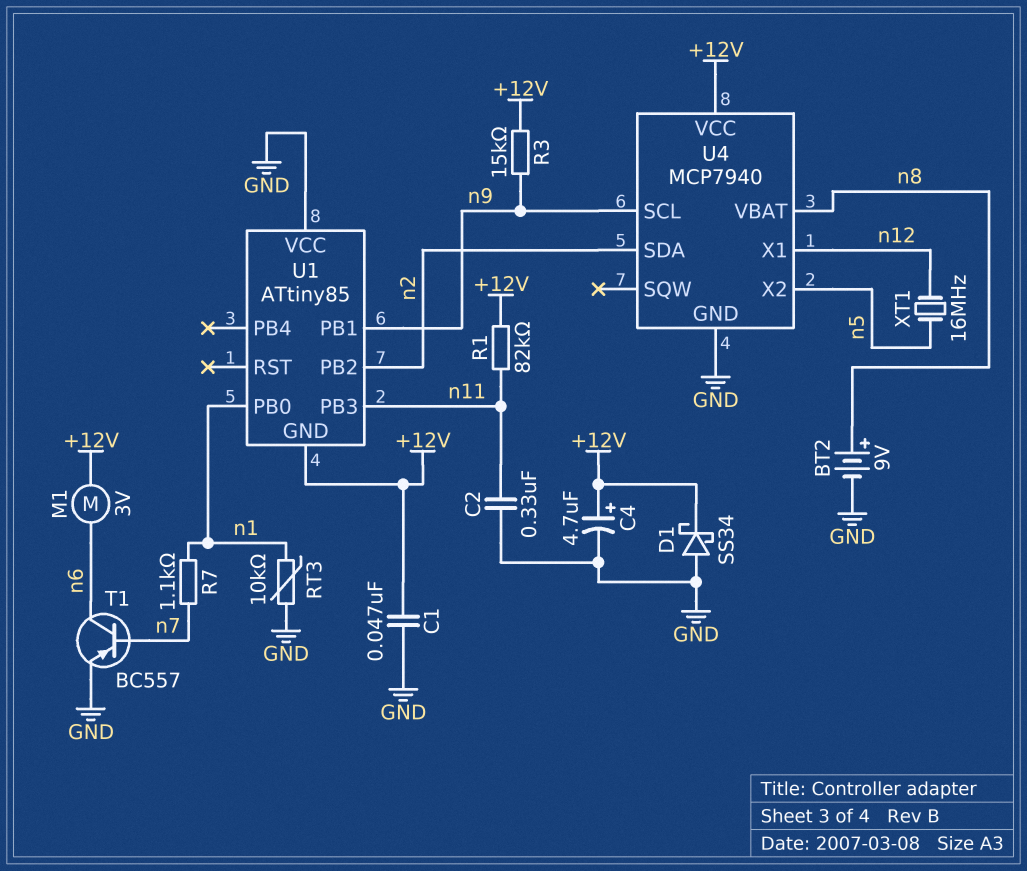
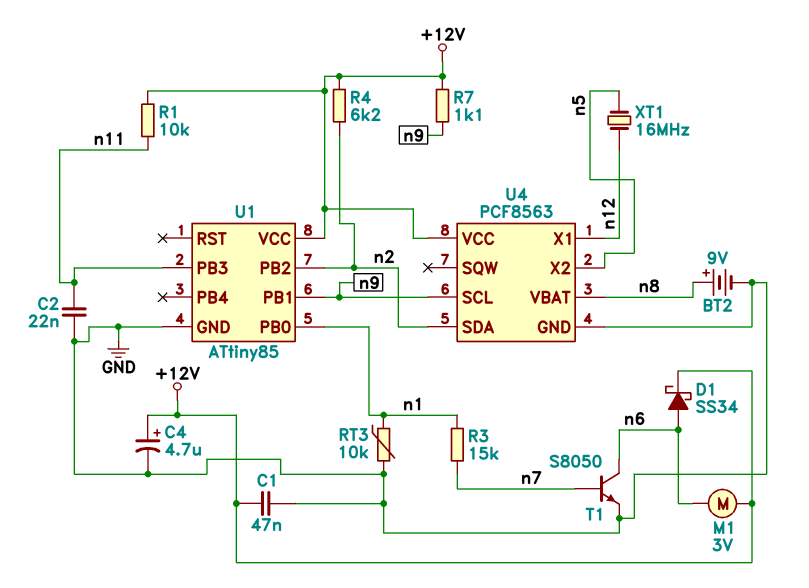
C2: 330nF (GND, n11) -> 22nF (GND, n11)
D1: schottky SS34 (A GND, K +12V) -> schottky SS34 (A n6, K +12V)
R1: 82k (+12V, n11) -> 10k (+12V, n11)
R3: 15k (+12V, n9) -> 15k (n1, n7)
R4: none -> 6.2k (+12V, n2)
R7: 1.1k (n1, n7) -> 1.1k (+12V, n9)
T1: PNP BC557 (B n7, C n6, E GND) -> NPN S8050 (B n7, C n6, E GND)
U1 pin GND: +12V -> GND
U1 pin VCC: GND -> +12V
U4: MCP7940 -> PCF8563

